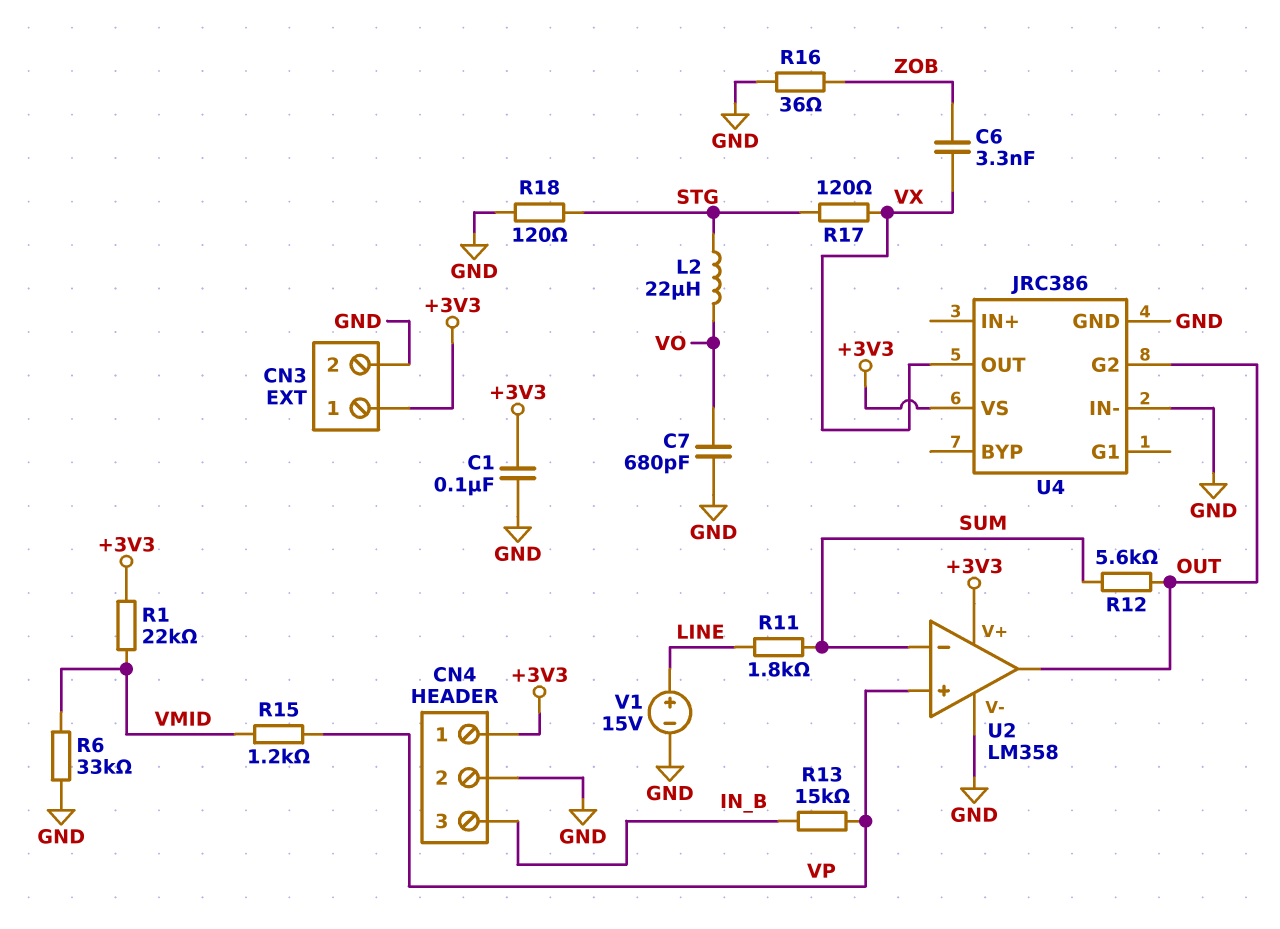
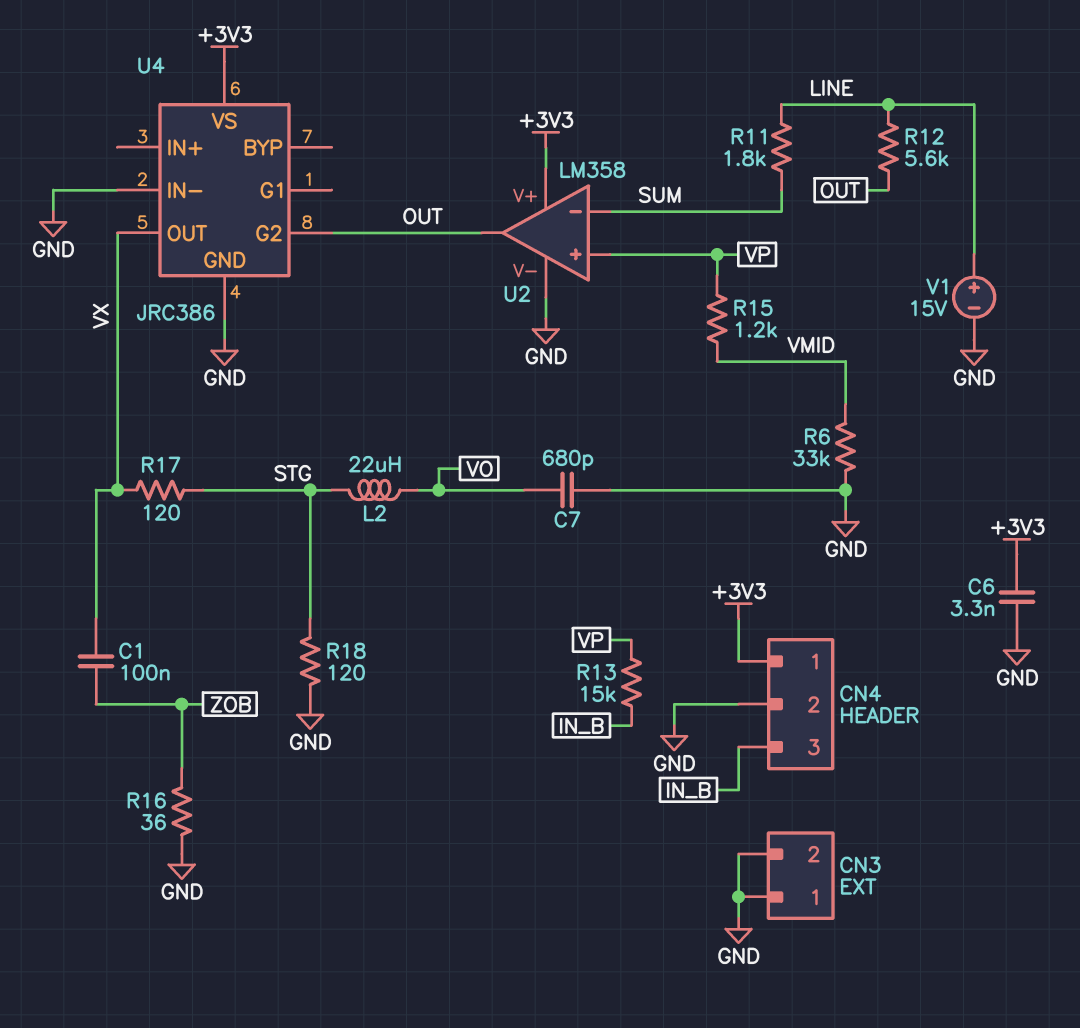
C1: 100nF (+3V3, GND) -> 100nF (VX, ZOB)
C6: 3.3nF (VX, ZOB) -> 3.3nF (+3V3, GND)
CN3 pin 1: +3V3 -> GND
R1: 22k (+3V3, VMID) -> none
R12: 5.6k (OUT, SUM) -> 5.6k (LINE, OUT)

